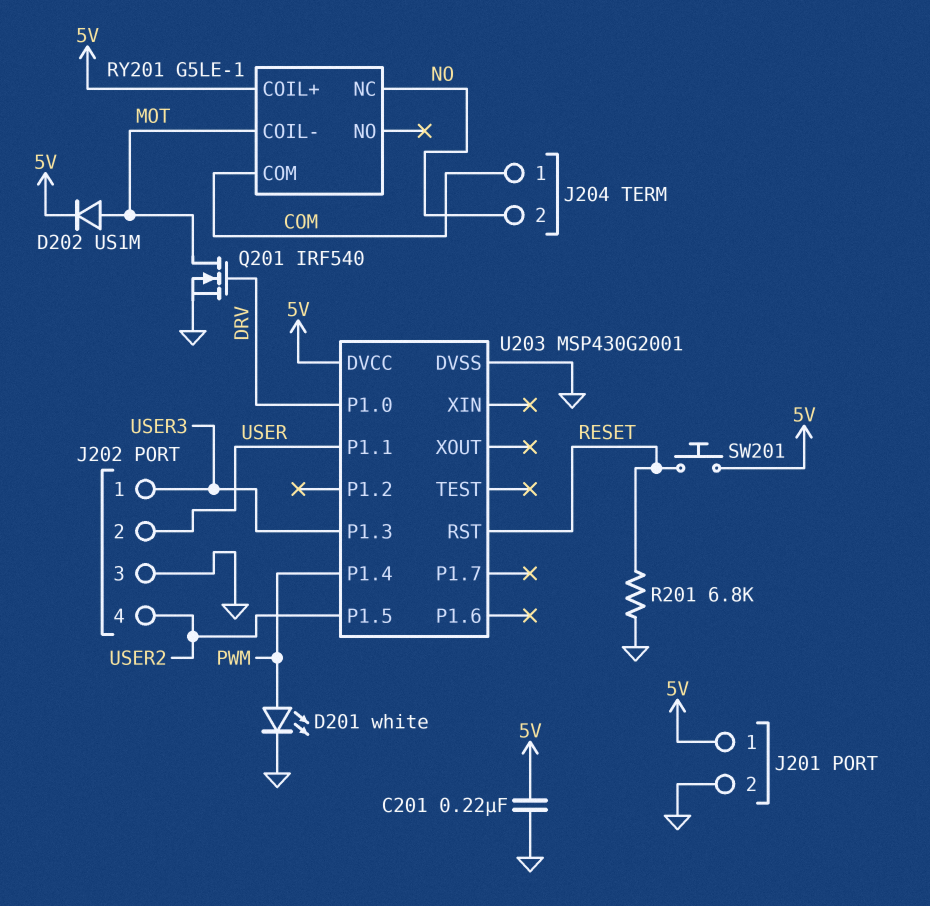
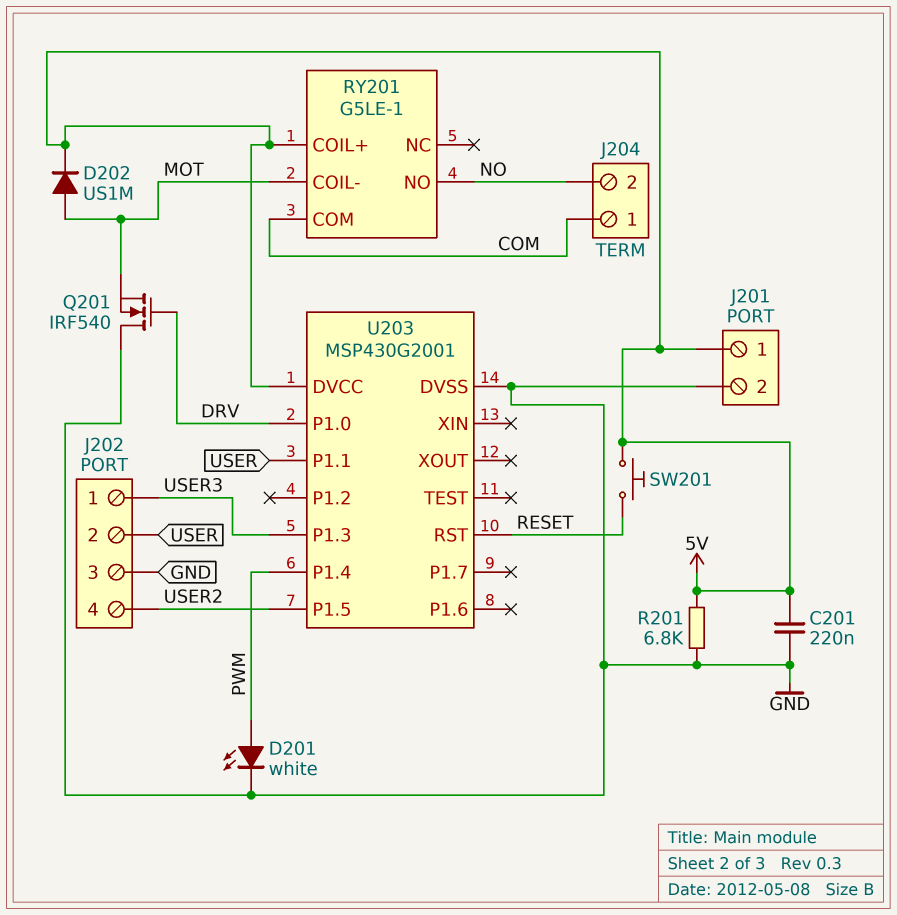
Q201: NMOS IRF540 (G DRV, D MOT, S GND) -> NMOS IRF540 (G DRV, D GND, S MOT)
R201: 6.8k (GND, RESET) -> 6.8k (5V, GND)
RY201 pin NC: NO -> none
RY201 pin NO: none -> NO

